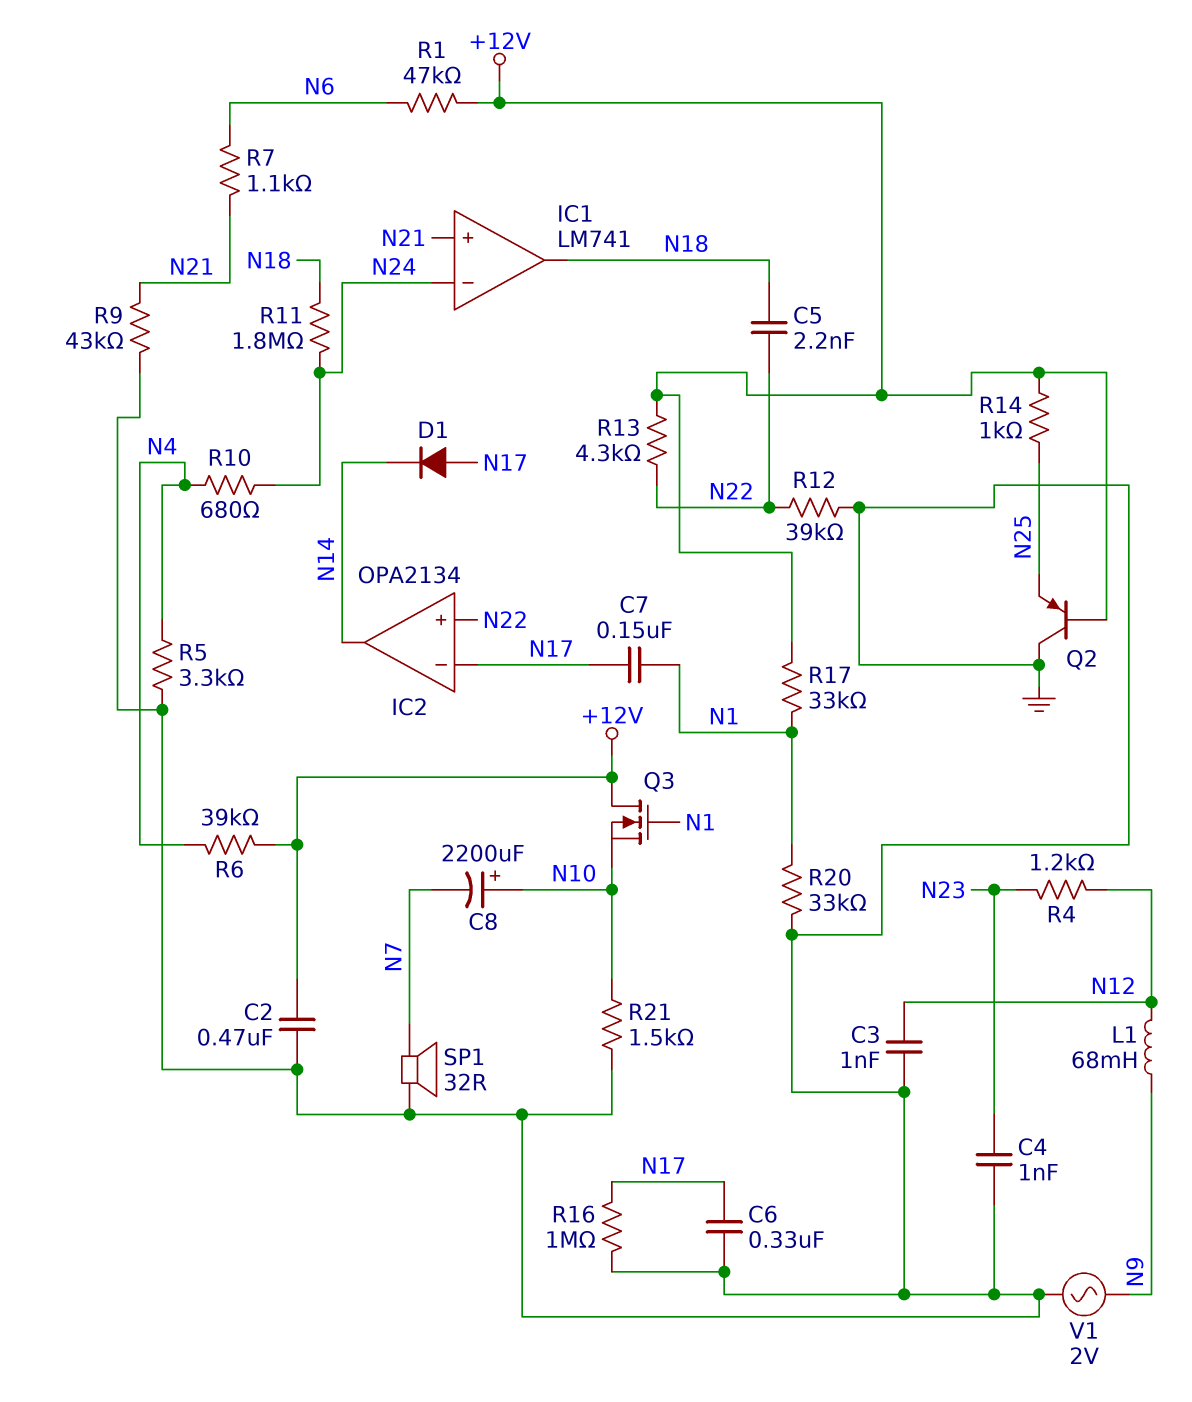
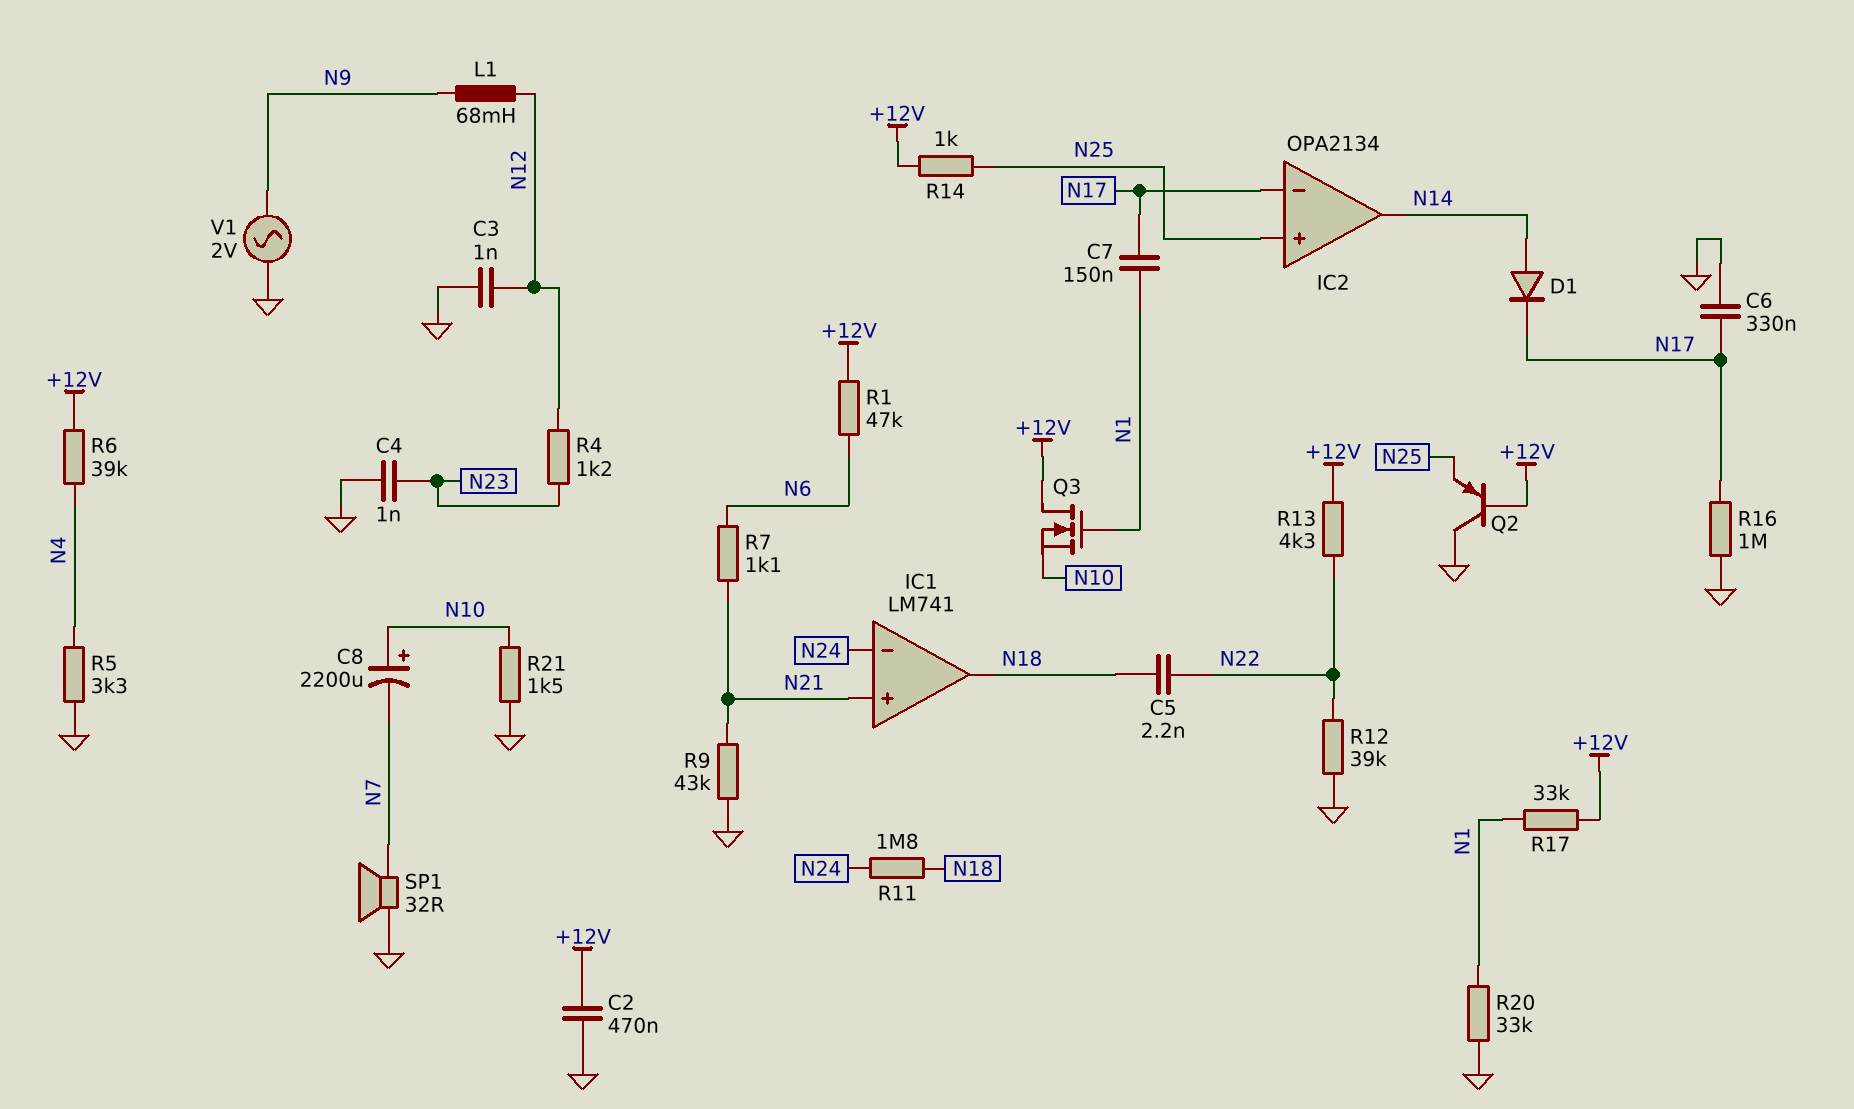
D1: diode (A N17, K N14) -> diode (A N14, K N17)
IC2 pin in+: N22 -> N25
R10: 680 (N4, N24) -> none

